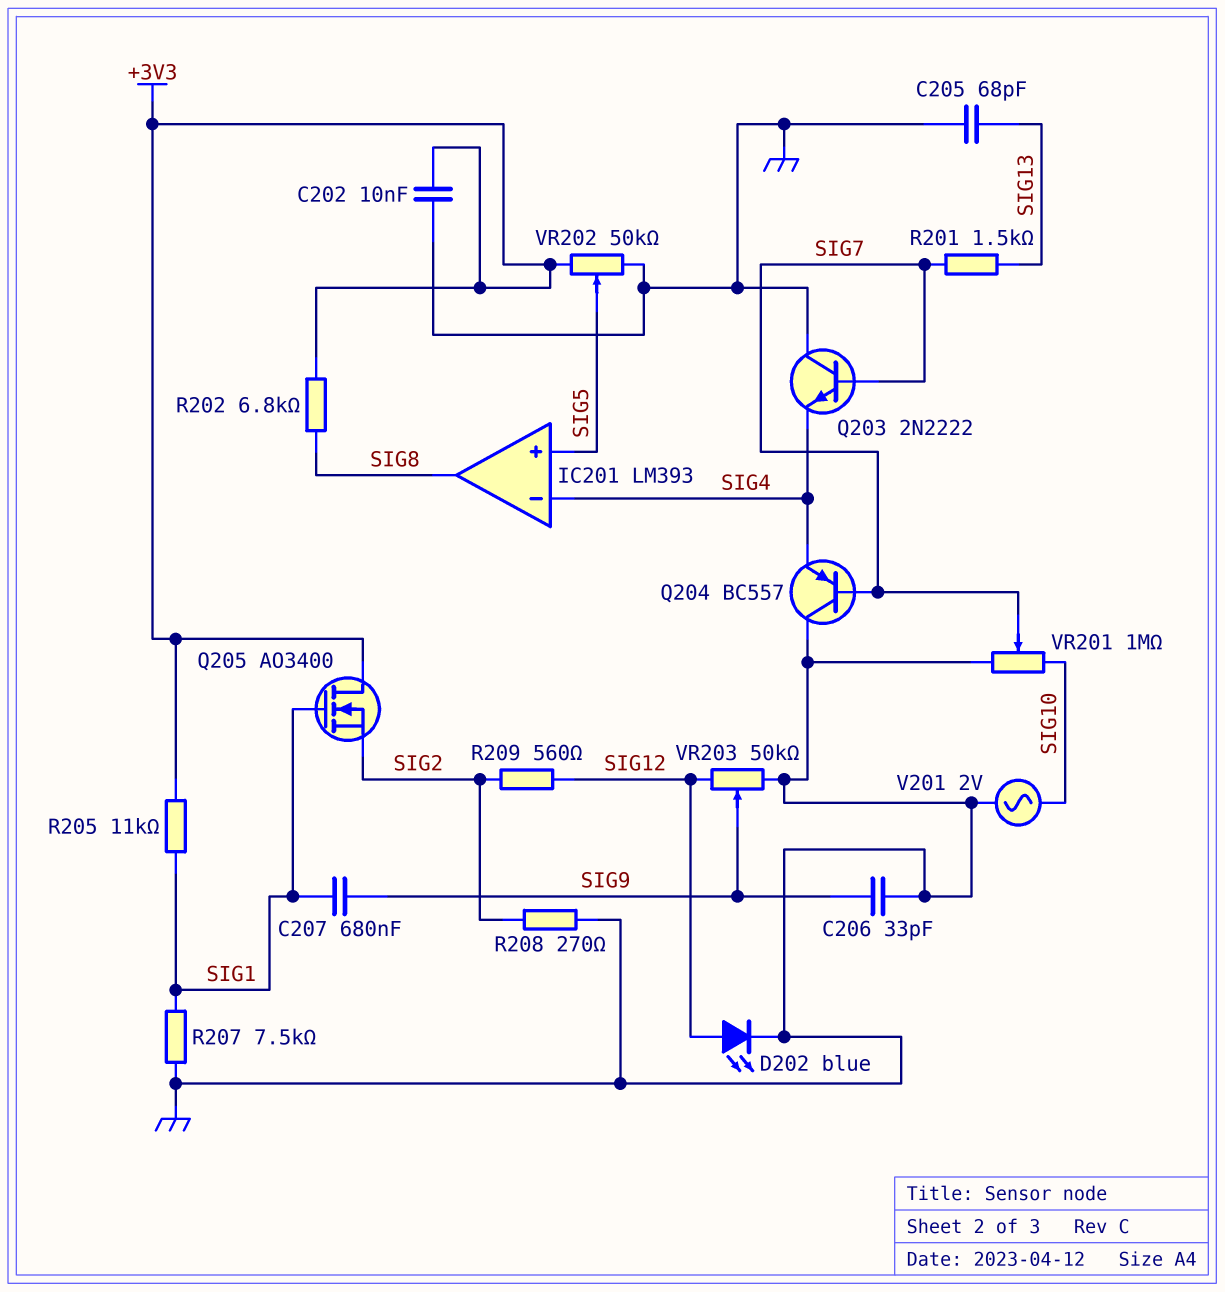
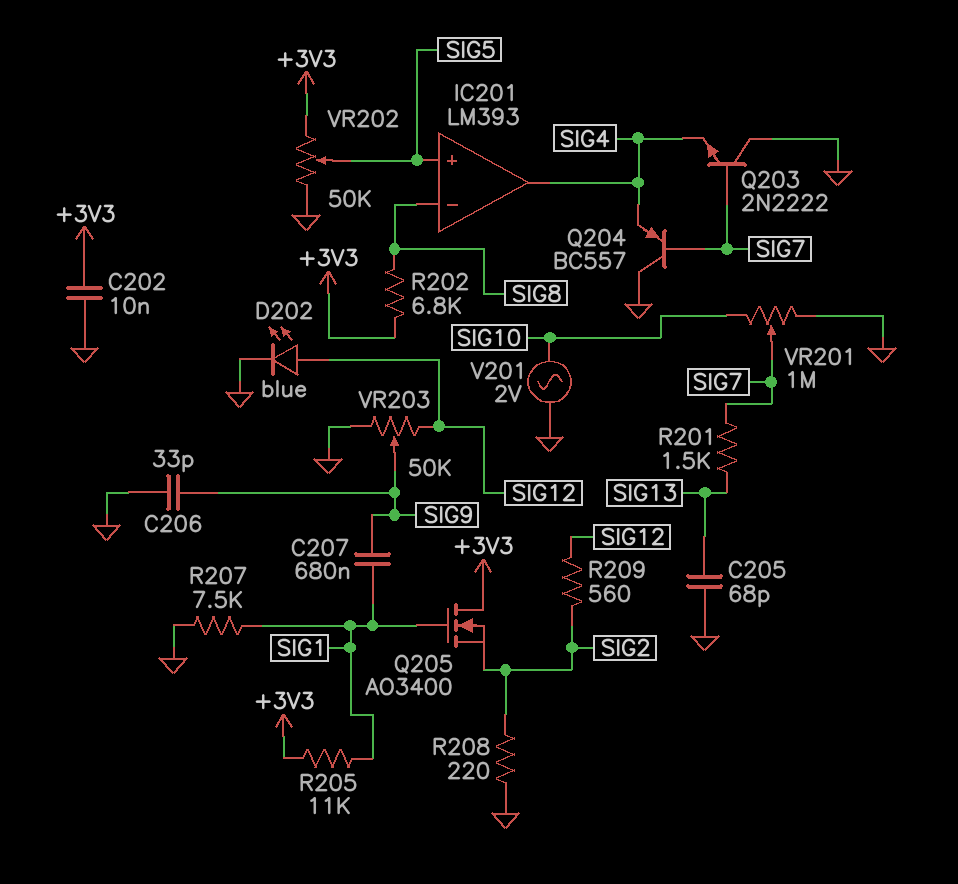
IC201 pin in-: SIG4 -> SIG8
IC201 pin out: SIG8 -> SIG4
R208: 270 (GND, SIG2) -> 220 (GND, SIG2)

